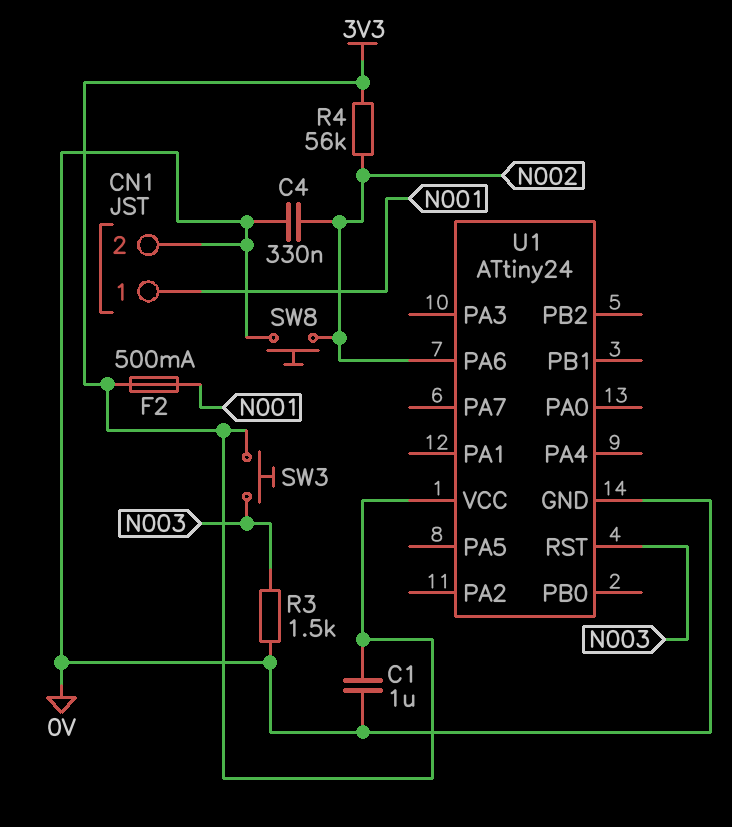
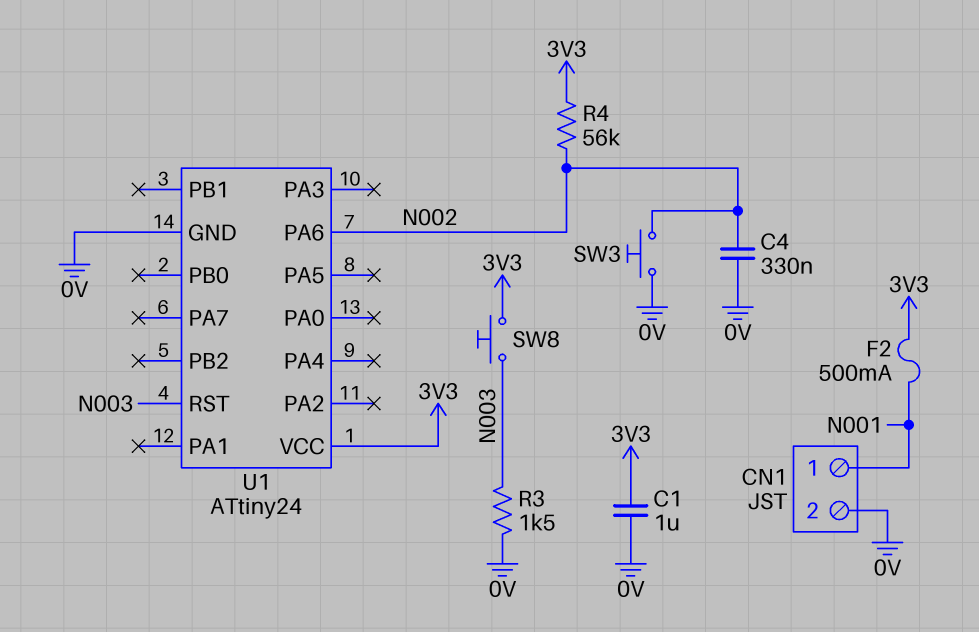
SW3: button (3V3, N003) -> button (0V, N002)
SW8: button (0V, N002) -> button (3V3, N003)

